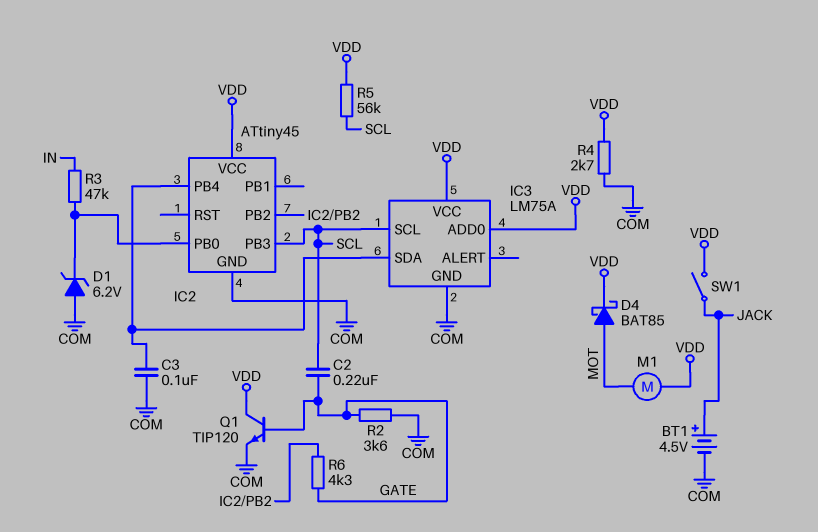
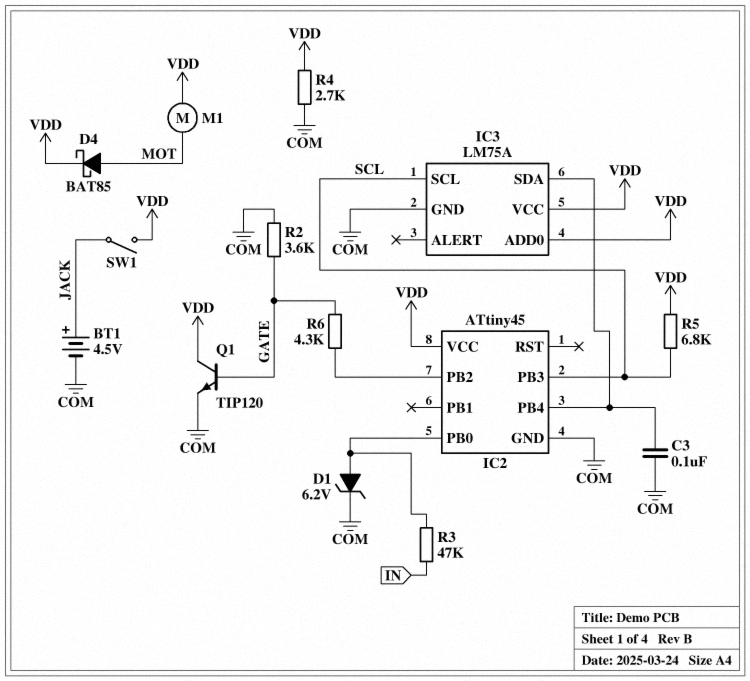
C2: 220nF (GATE, SCL) -> none
D1: zener 6.2V (A COM, K IC2/PB0) -> zener 6.2V (A IC2/PB0, K COM)
R5: 56k (SCL, VDD) -> 6.8k (SCL, VDD)

